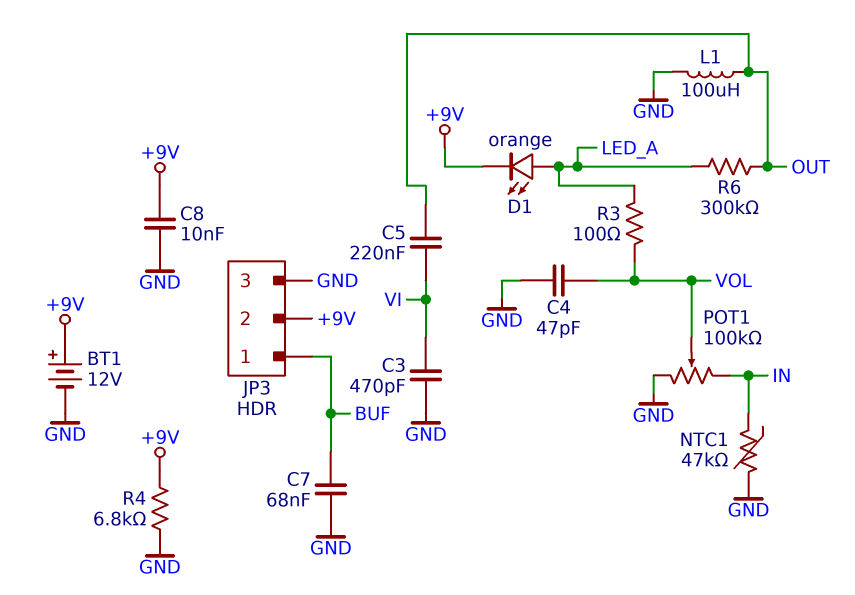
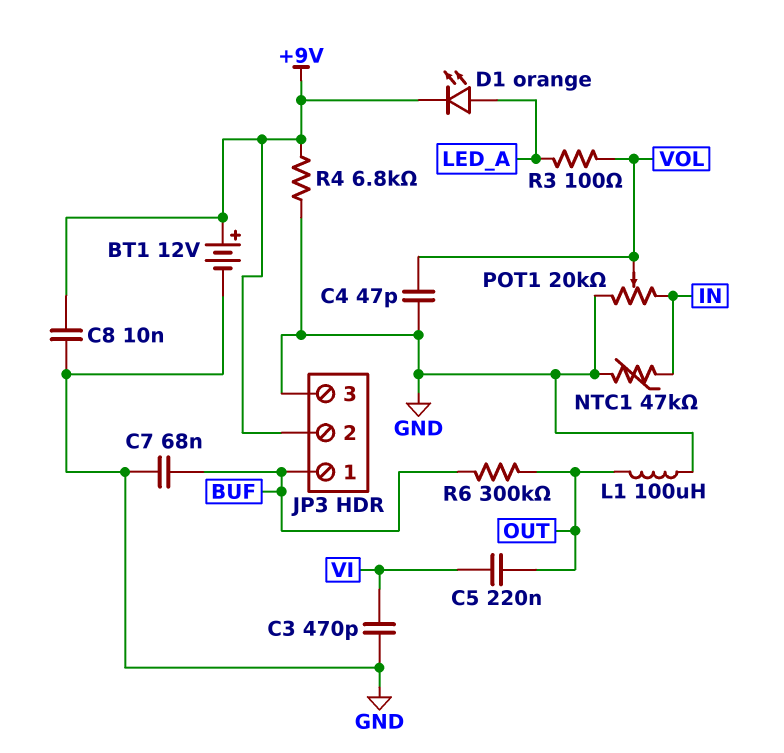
POT1: 100k (GND, IN, wiper VOL) -> 20k (GND, IN, wiper VOL)
R6: 300k (LED_A, OUT) -> 300k (BUF, OUT)

